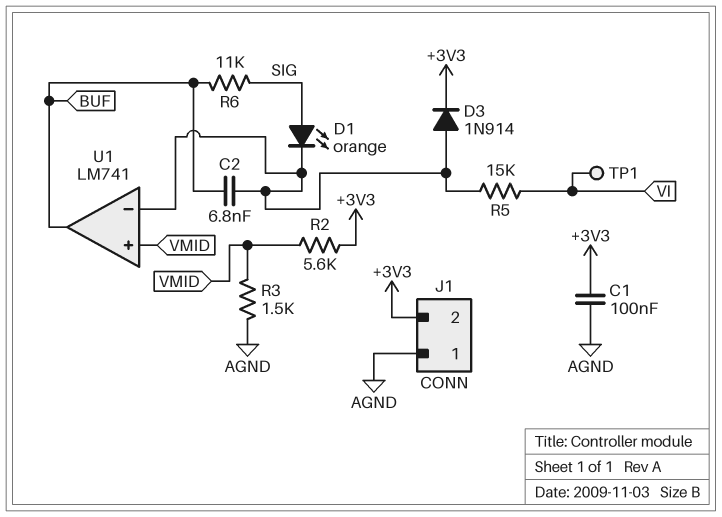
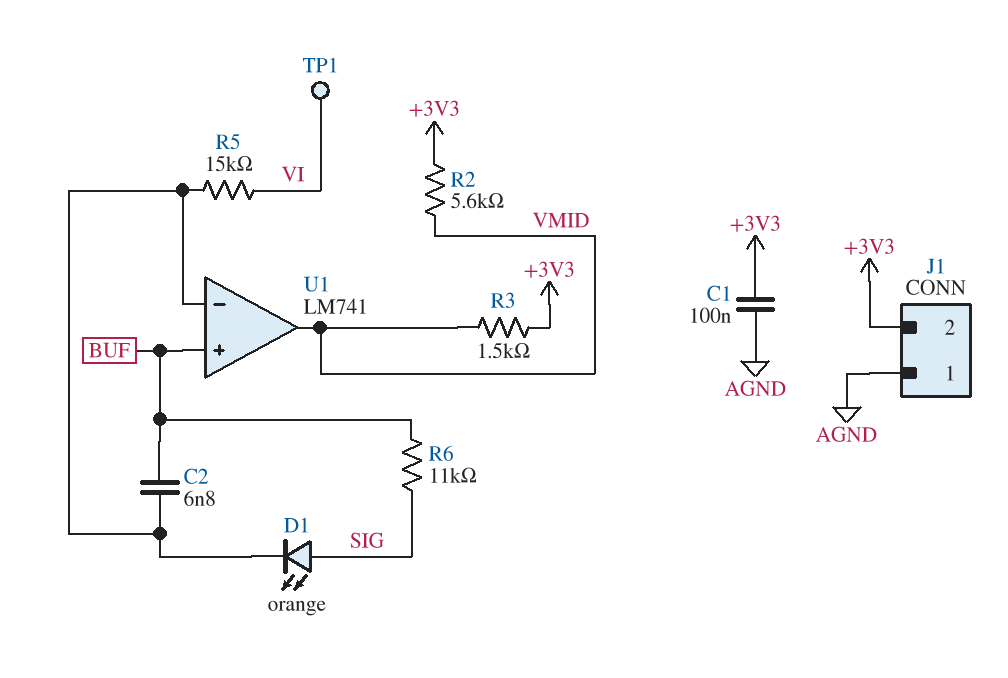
D3: diode 1N914 (A U1/in-, K +3V3) -> none
R3: 1.5k (AGND, VMID) -> 1.5k (+3V3, VMID)
U1 pin in+: VMID -> BUF
U1 pin out: BUF -> VMID

